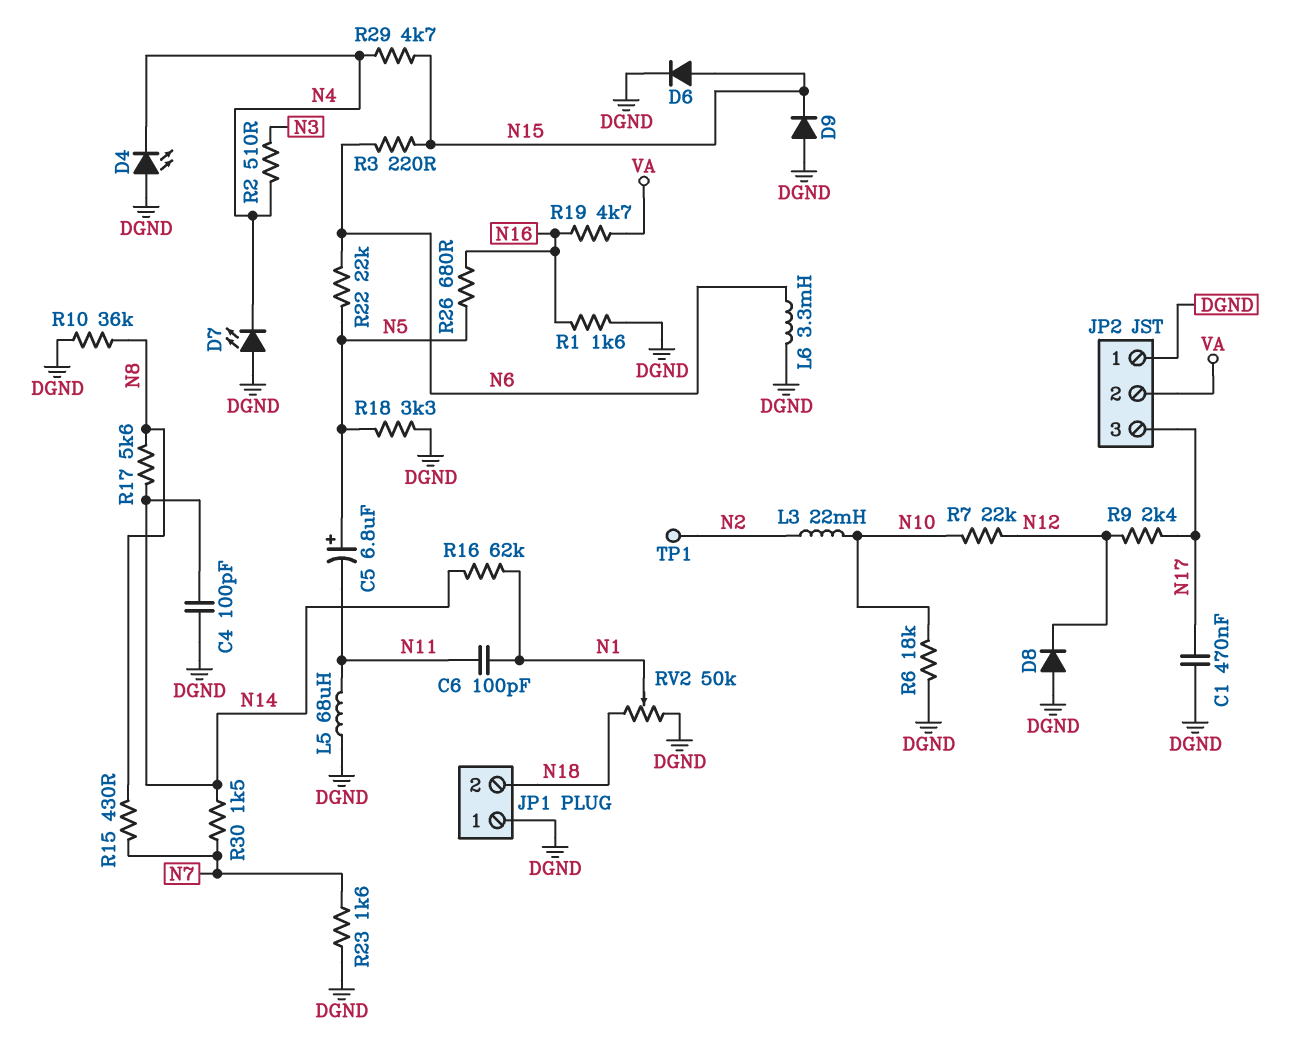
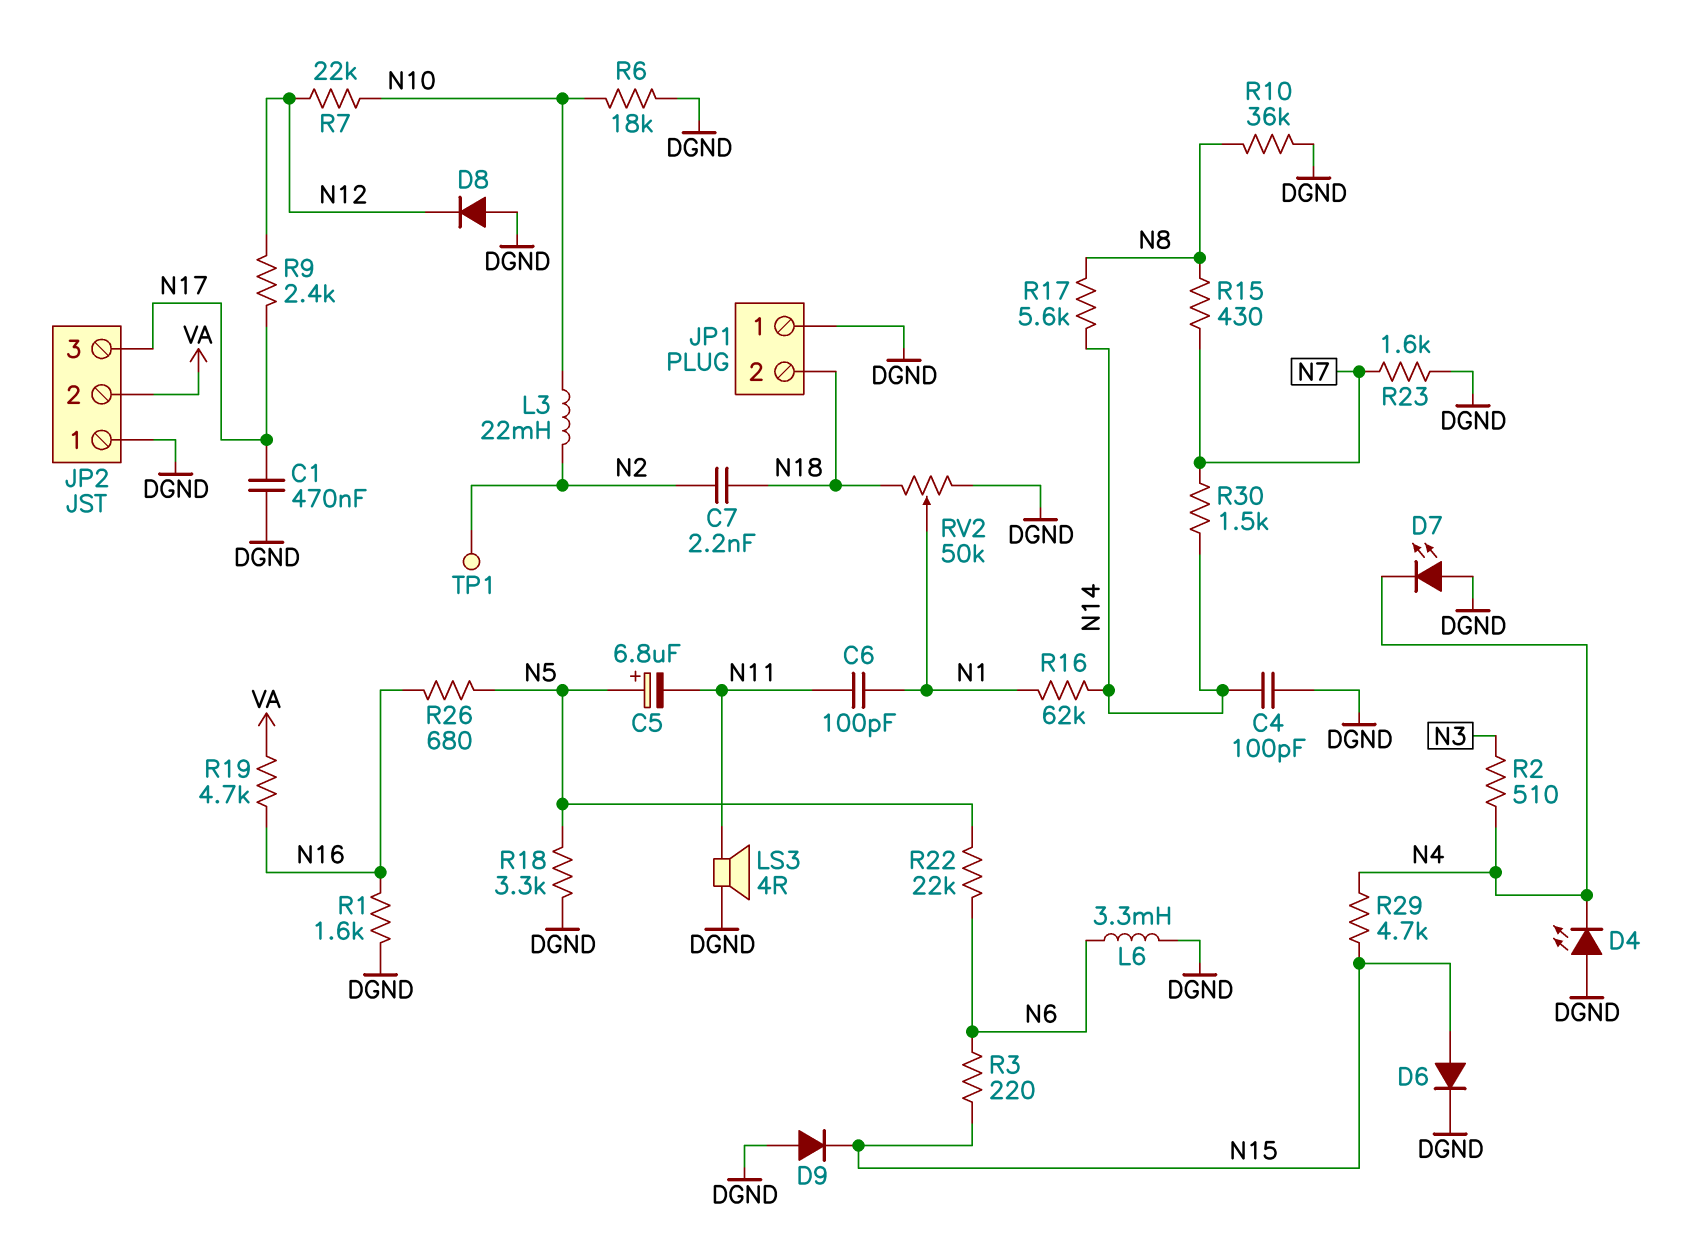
C7: none -> 2.2nF (N2, N18)
L5: 68uH (DGND, N11) -> none
LS3: none -> speaker 4R (DGND, N11)

